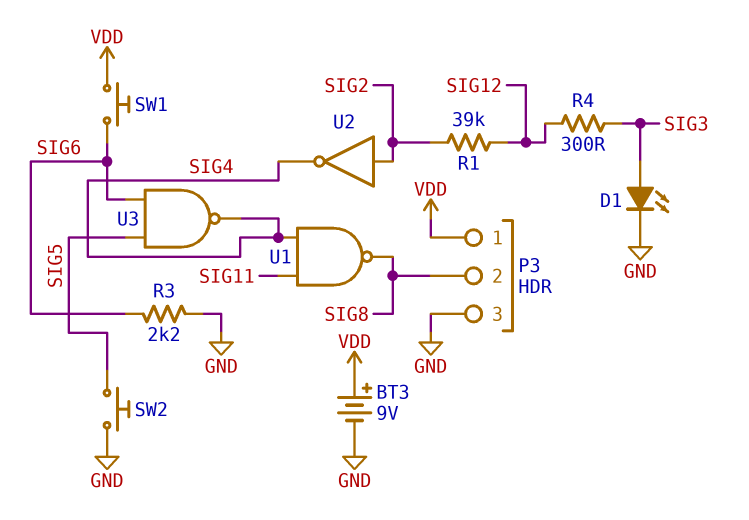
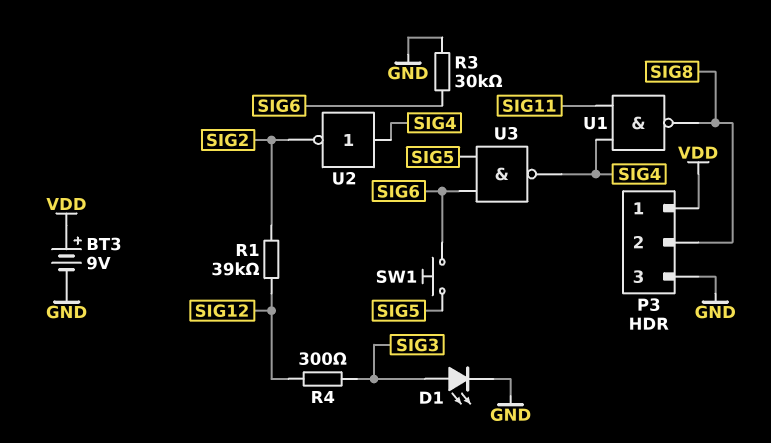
R3: 2.2k (GND, SIG6) -> 30k (GND, SIG6)
SW1: button (SIG6, VDD) -> button (SIG5, SIG6)
SW2: button (GND, SIG5) -> none
U2: NOT (in SIG2, out SIG4) -> NOT (in SIG4, out SIG2)

